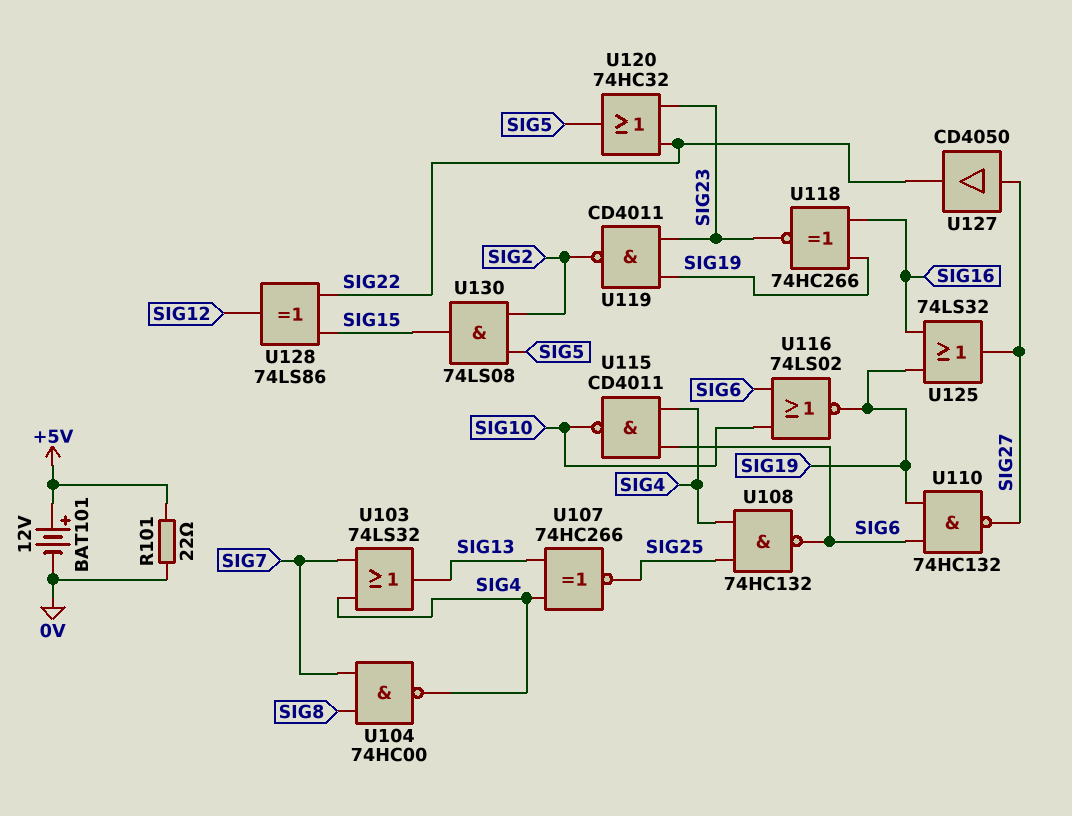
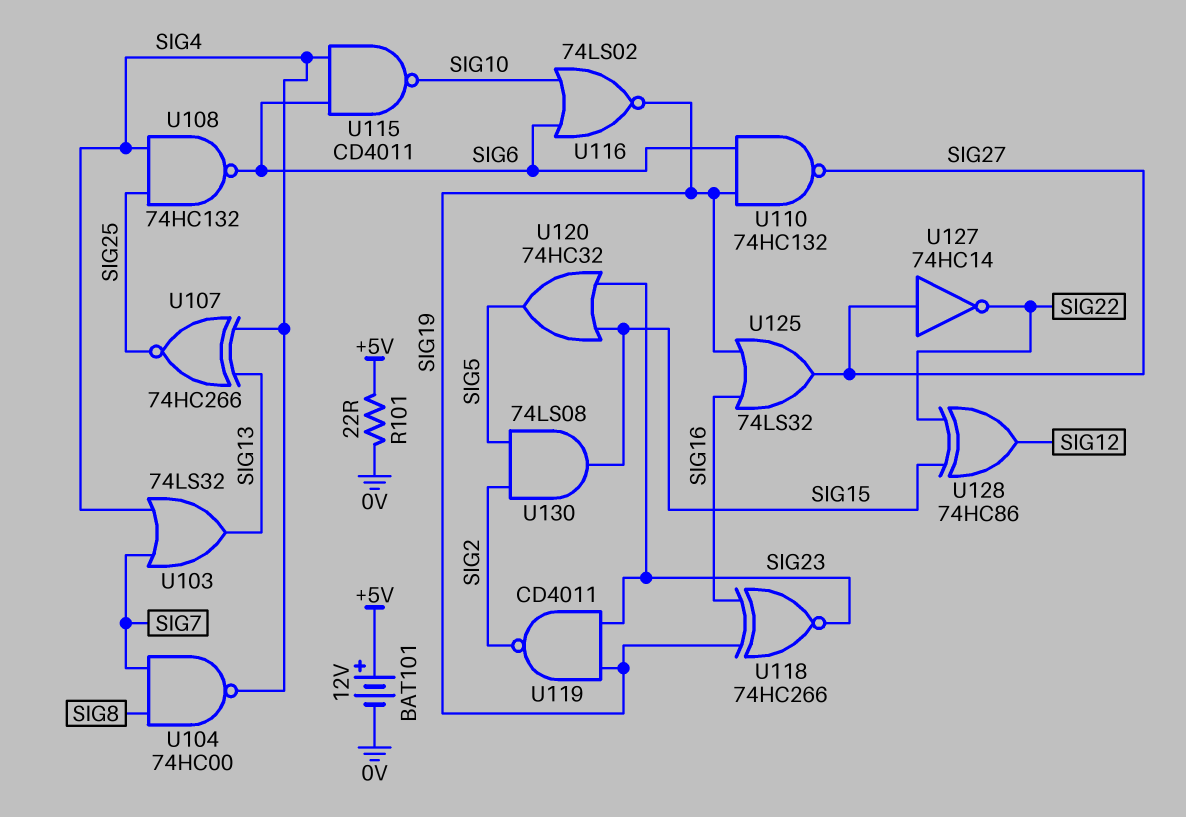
U120: OR 74HC32 (in SIG22, in SIG23, out SIG5) -> OR 74HC32 (in SIG15, in SIG23, out SIG5)
U127: buffer CD4050 (in SIG27, out SIG22) -> NOT 74HC14 (in SIG27, out SIG22)
U128: XOR 74LS86 (in SIG15, in SIG22, out SIG12) -> XOR 74HC86 (in SIG15, in SIG22, out SIG12)

